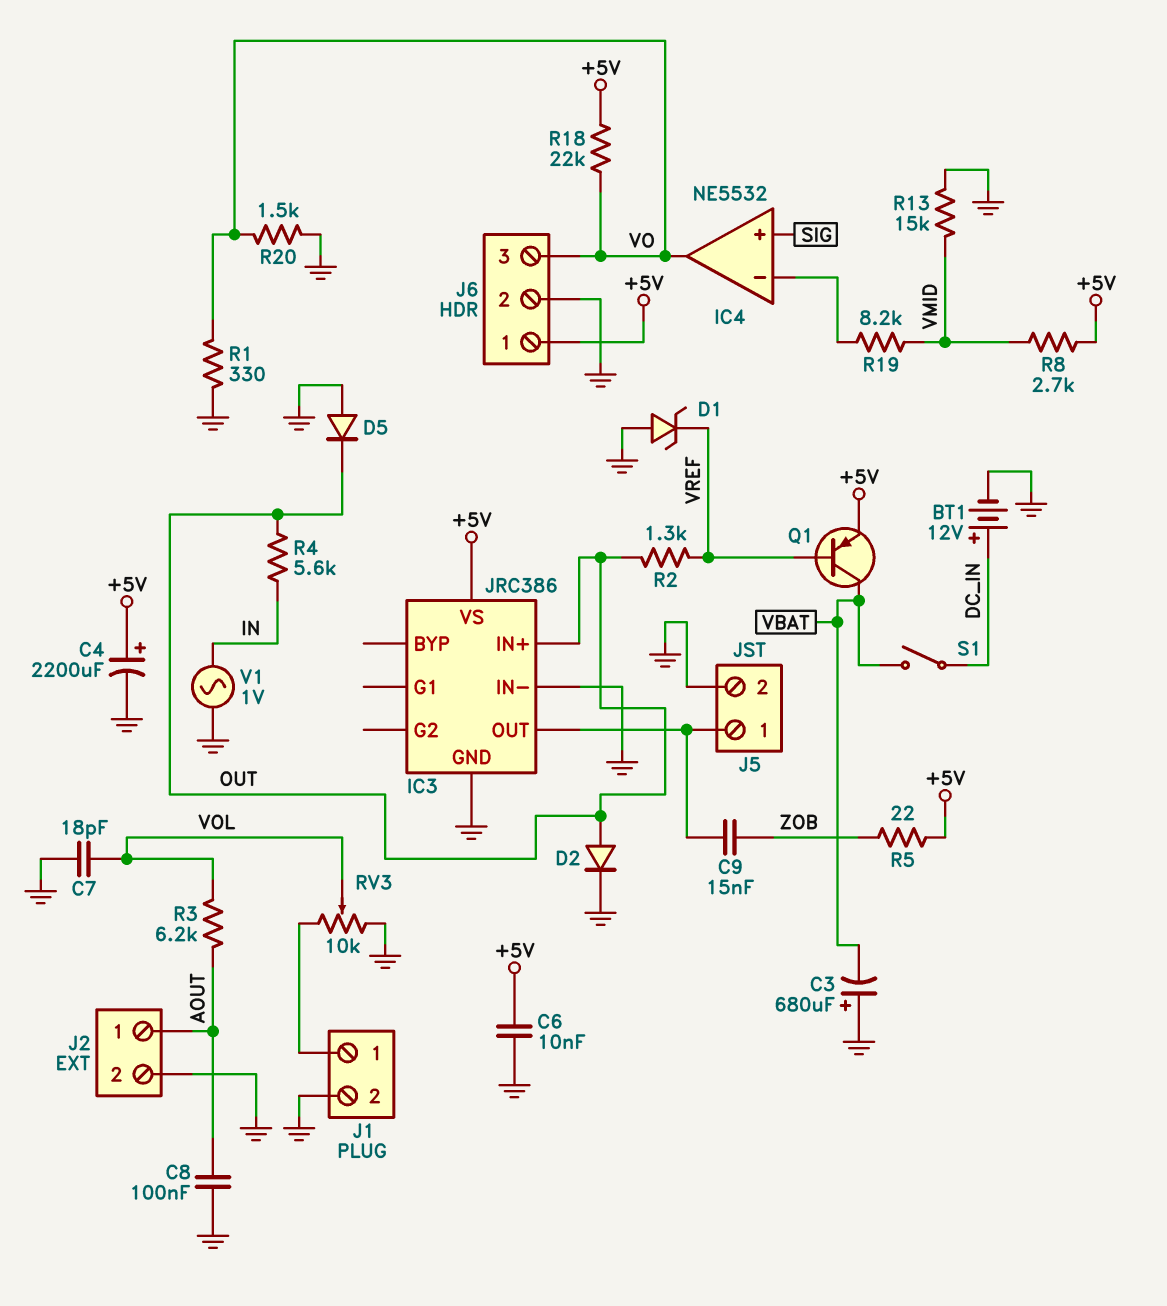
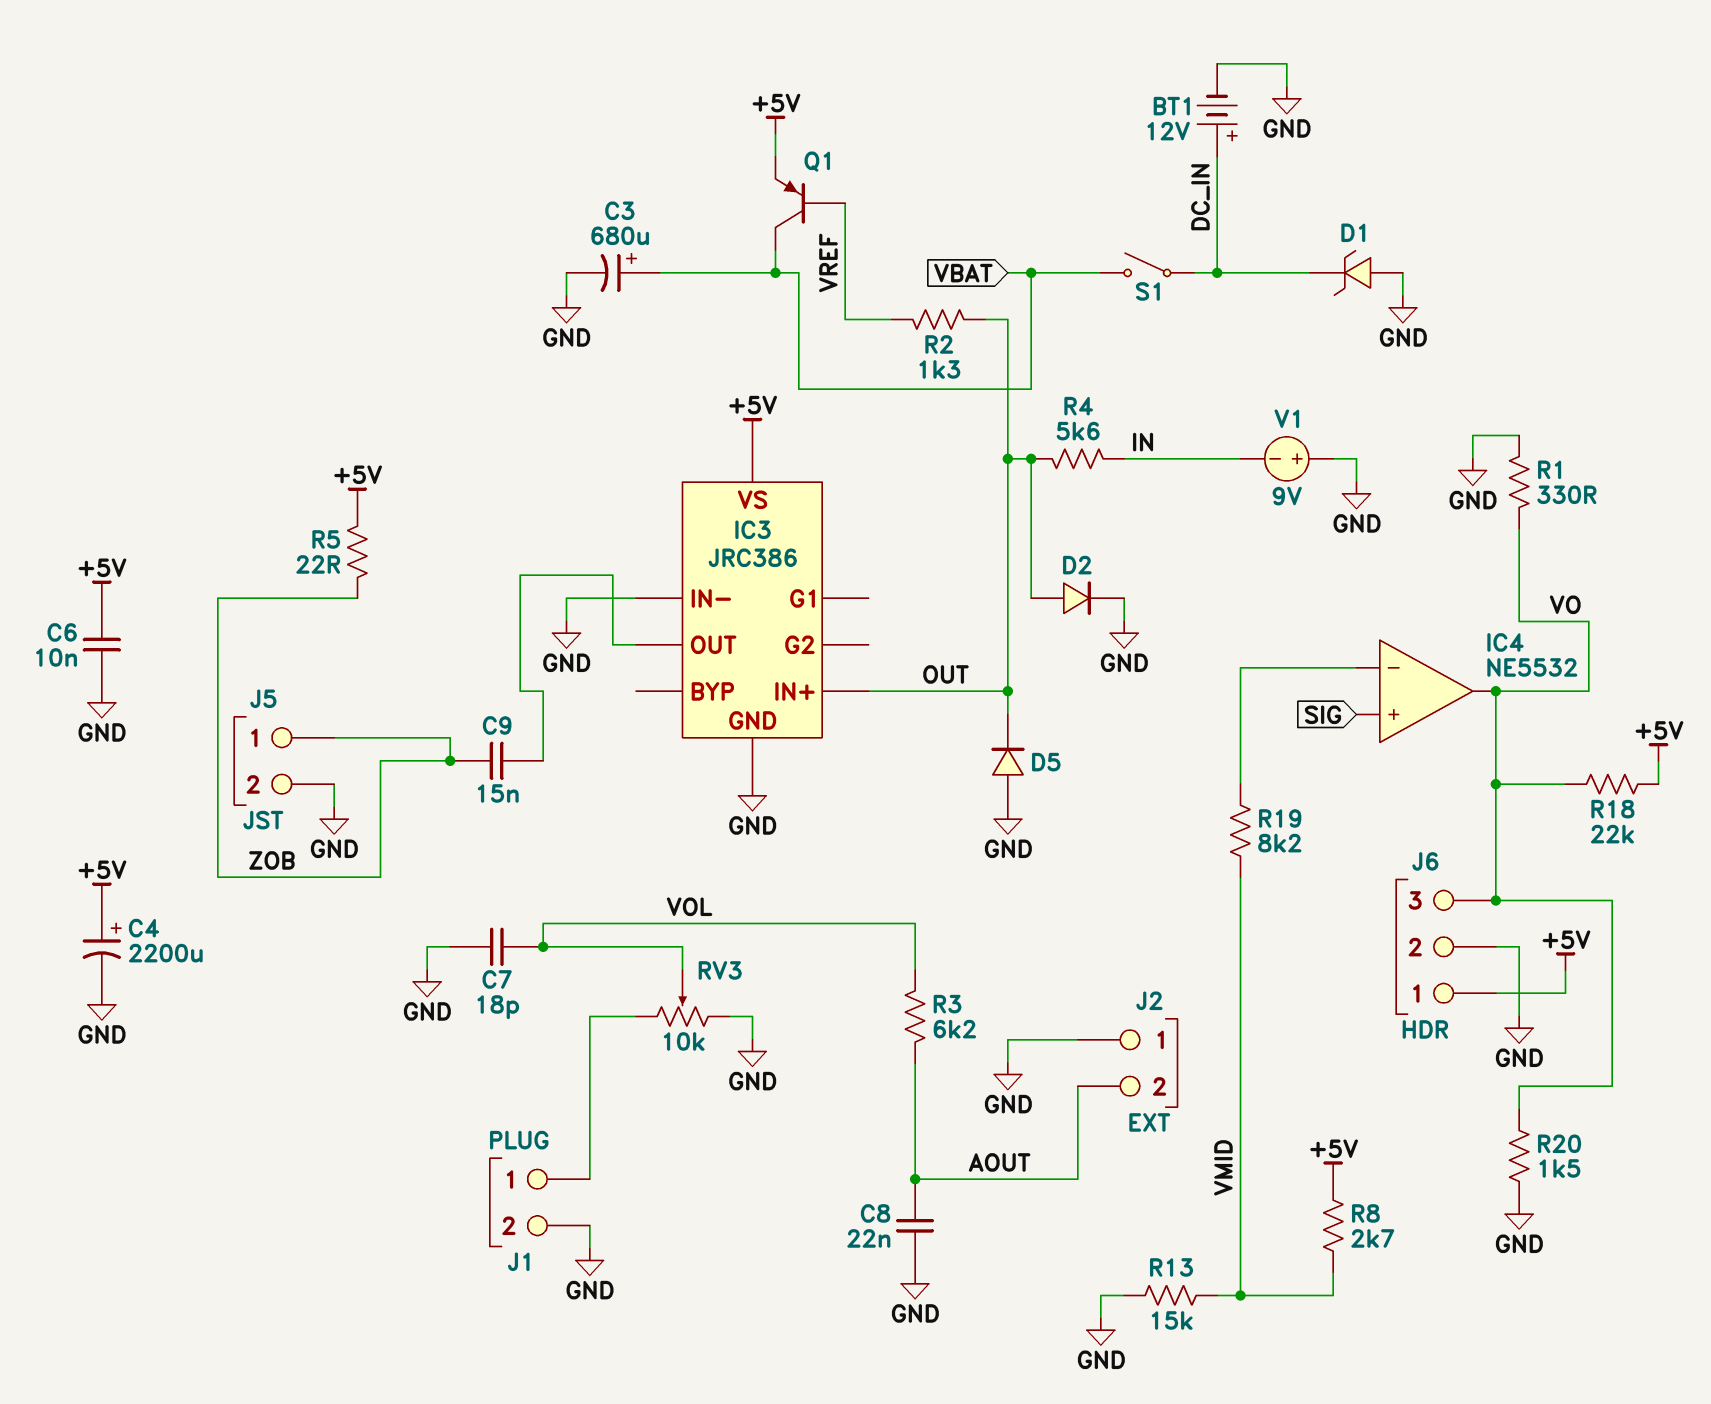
C3: 680uF (plus GND, minus VBAT) -> 680uF (plus VBAT, minus GND)
C8: 100nF (AOUT, GND) -> 22nF (AOUT, GND)
D1: zener (A GND, K VREF) -> zener (A GND, K DC_IN)
J2 pin 1: AOUT -> GND
J2 pin 2: GND -> AOUT
J5 pin 1: IC3/OUT -> ZOB
V1: AC 1V (GND, IN) -> 9V (plus GND, minus IN)

